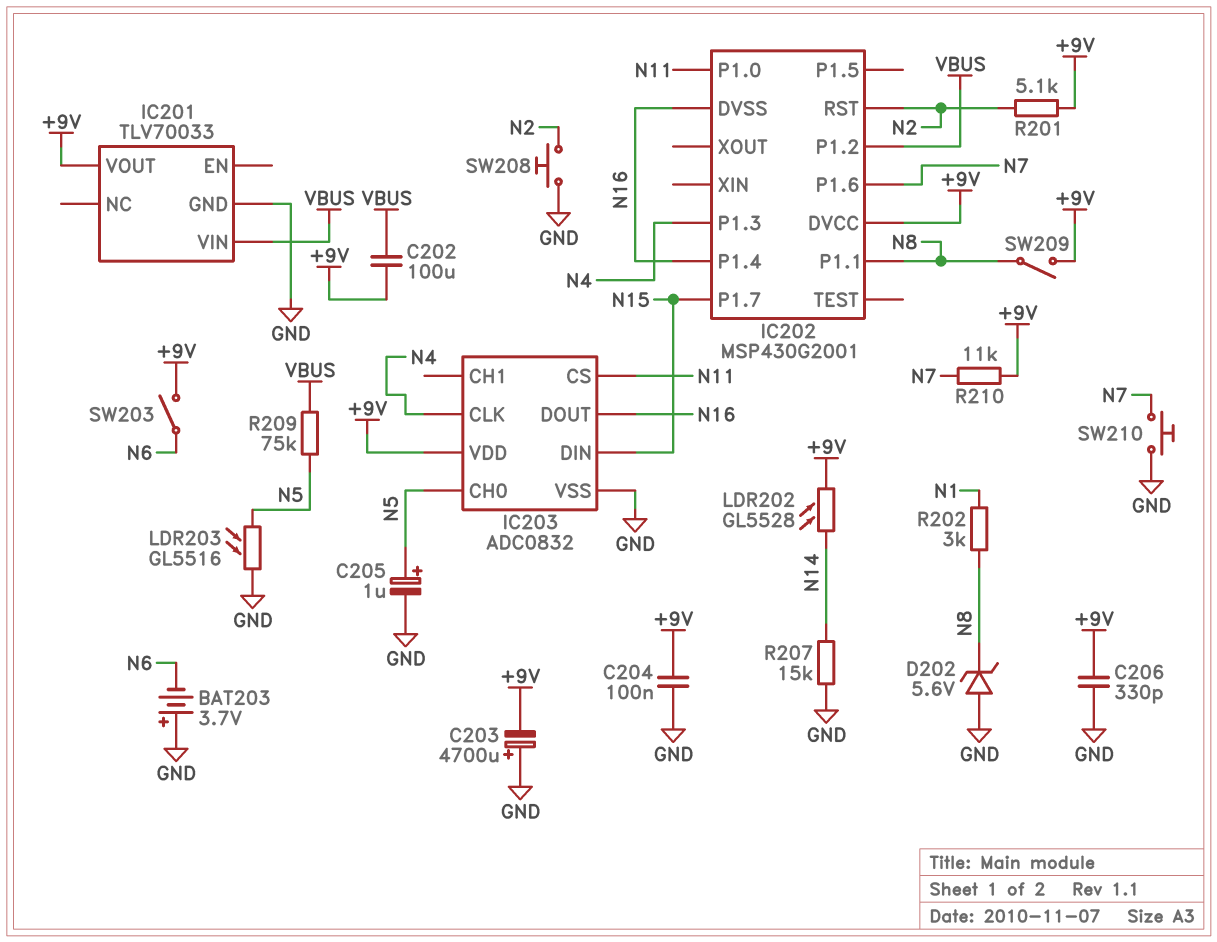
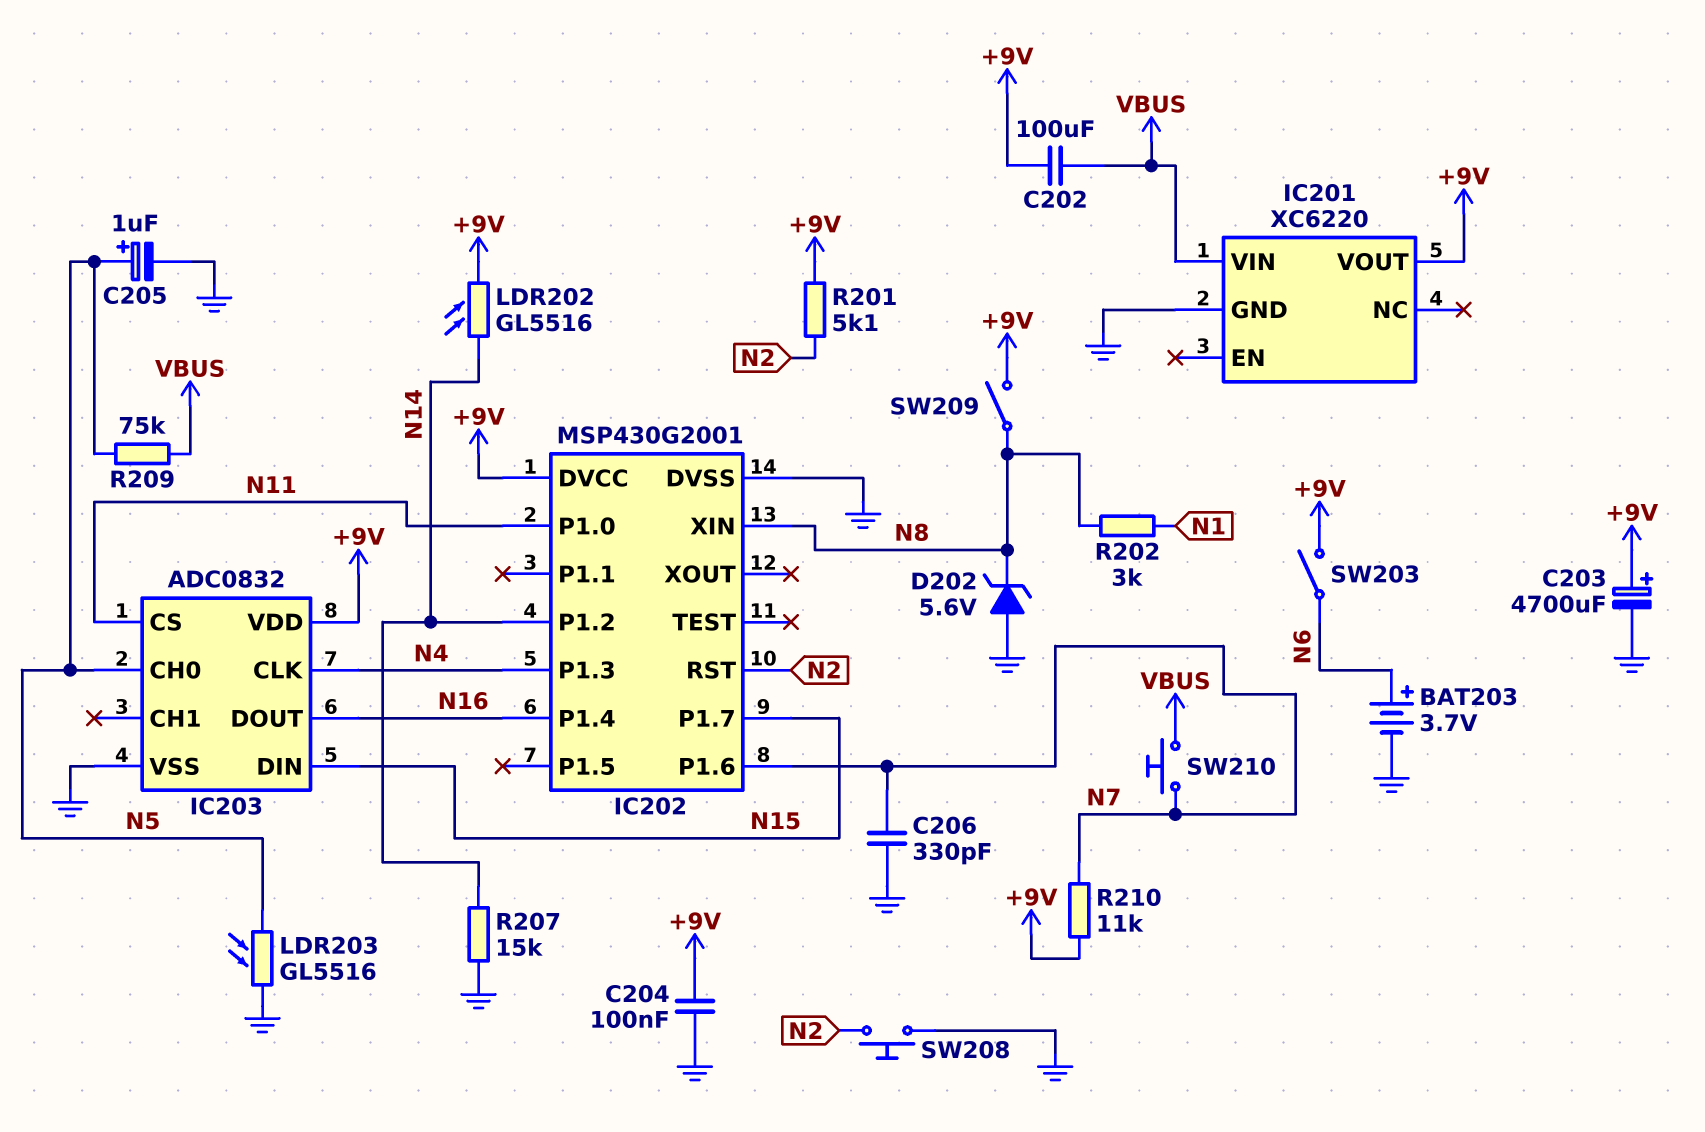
BAT203: 3.7V (plus GND, minus N6) -> 3.7V (plus N6, minus GND)
C203: 4700uF (plus GND, minus +9V) -> 4700uF (plus +9V, minus GND)
C206: 330pF (+9V, GND) -> 330pF (GND, N7)
IC201: TLV70033 -> XC6220
IC202 pin DVSS: N16 -> GND
IC202 pin P1.1: N8 -> none
IC202 pin P1.2: VBUS -> N14
IC202 pin XIN: none -> N8
LDR202: GL5528 (+9V, N14) -> GL5516 (+9V, N14)
SW210: button (GND, N7) -> button (N7, VBUS)

